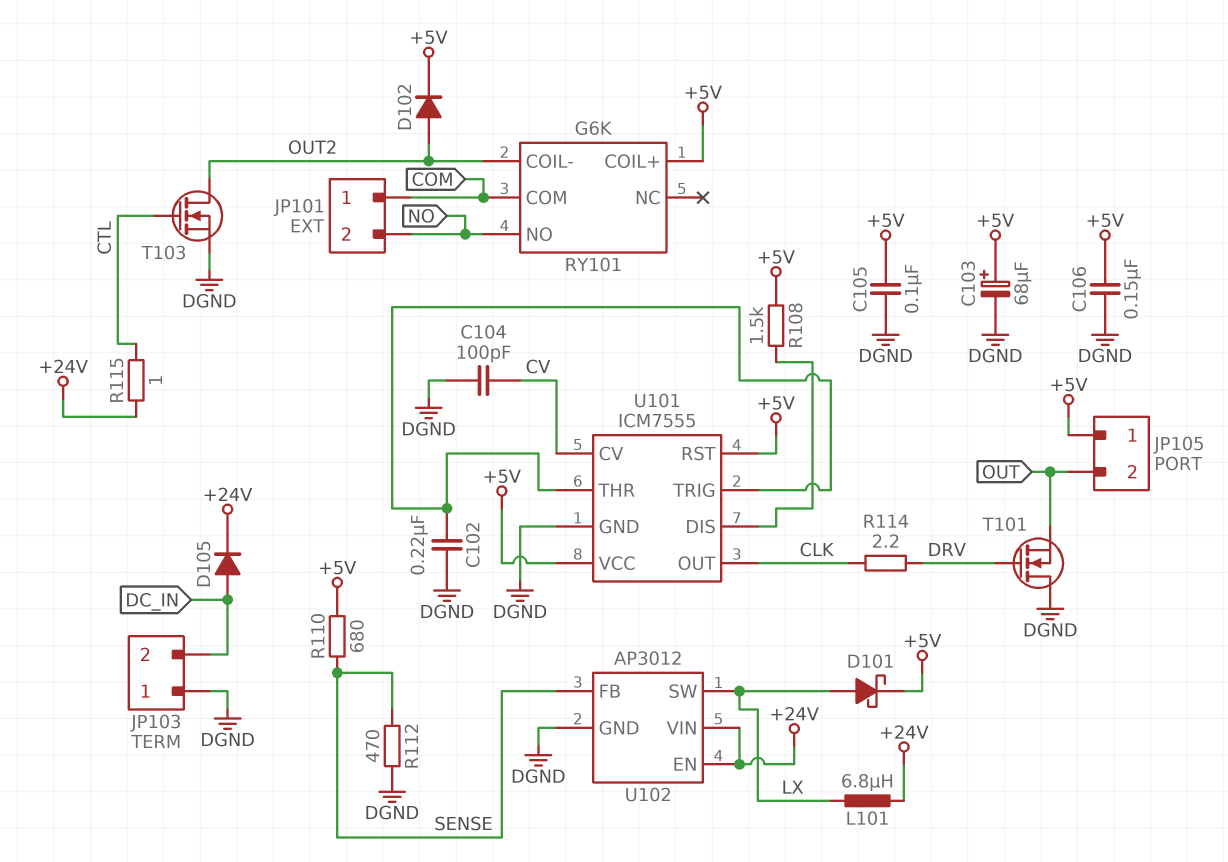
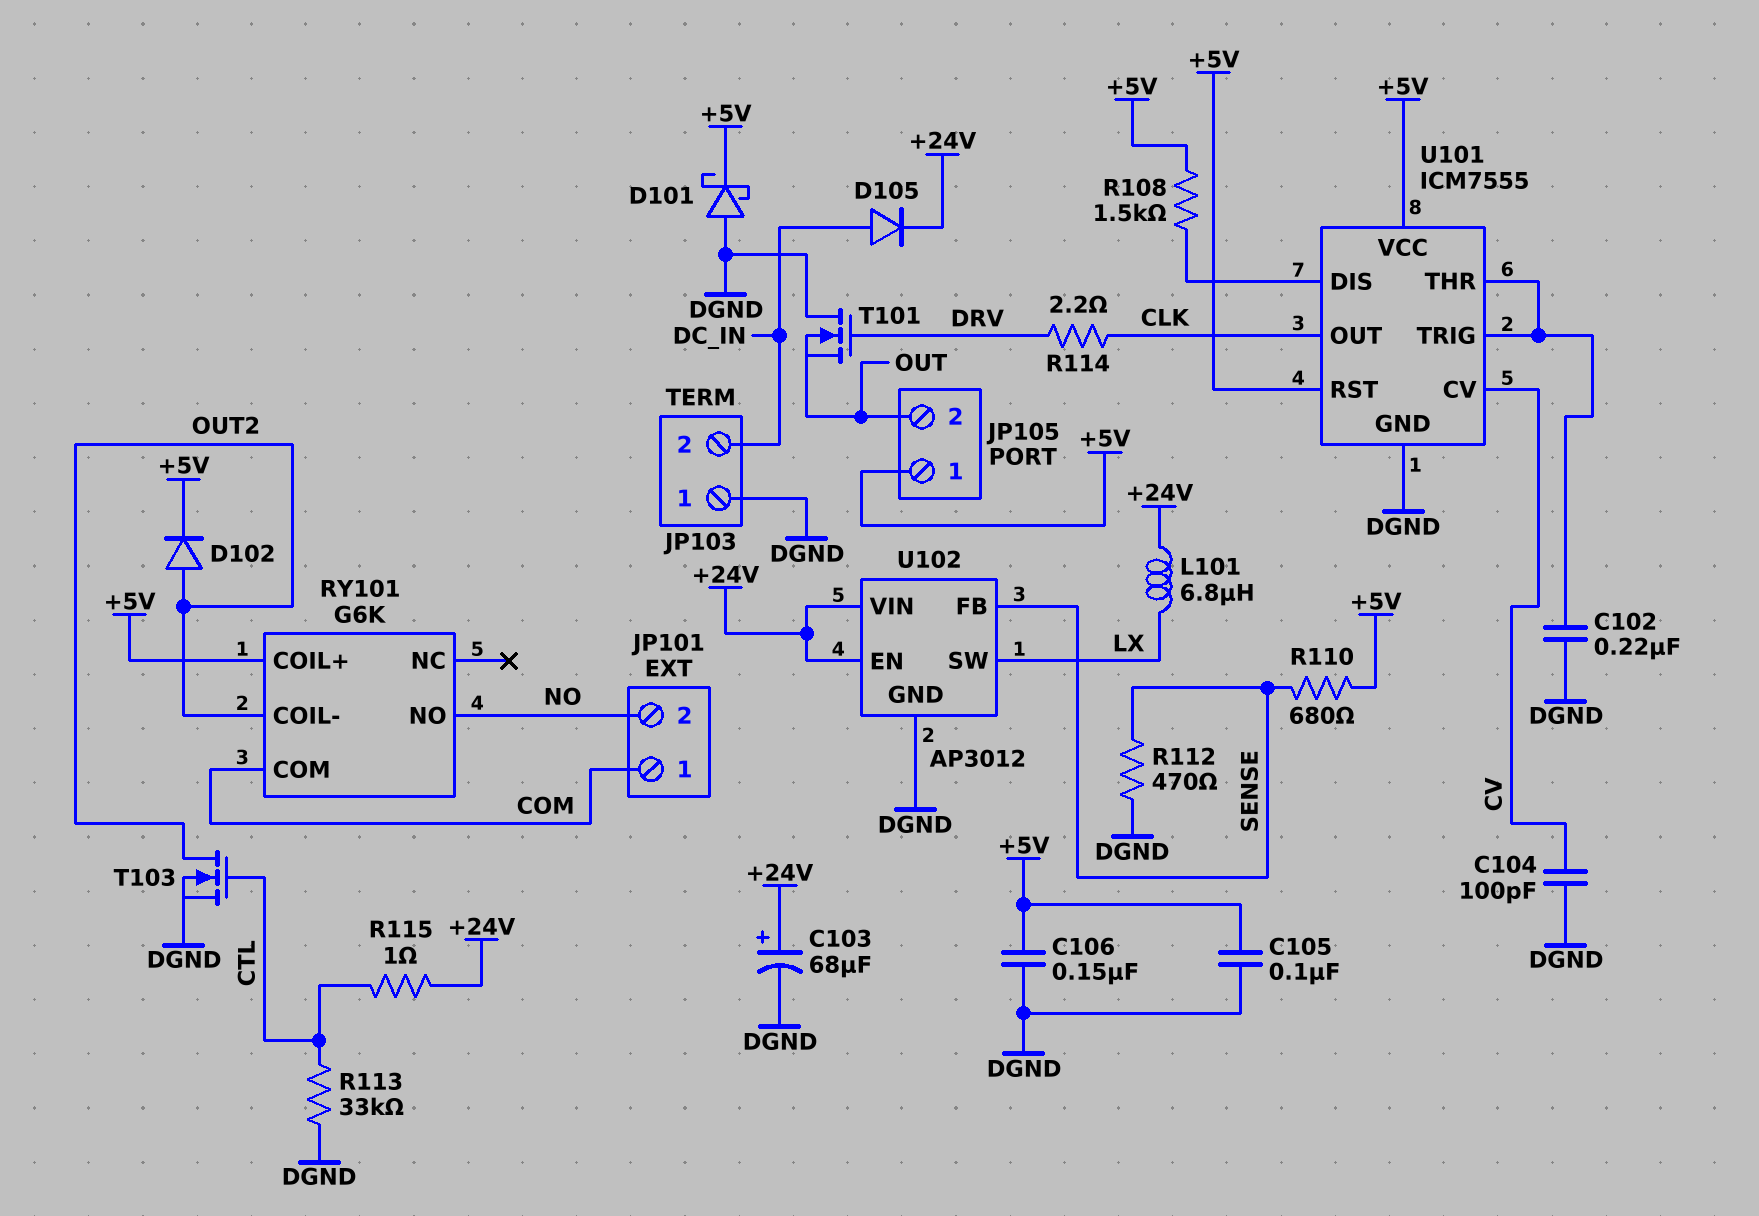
C103: 68uF (plus +5V, minus DGND) -> 68uF (plus +24V, minus DGND)
D101: schottky (A LX, K +5V) -> schottky (A DGND, K +5V)
R113: none -> 33k (CTL, DGND)

